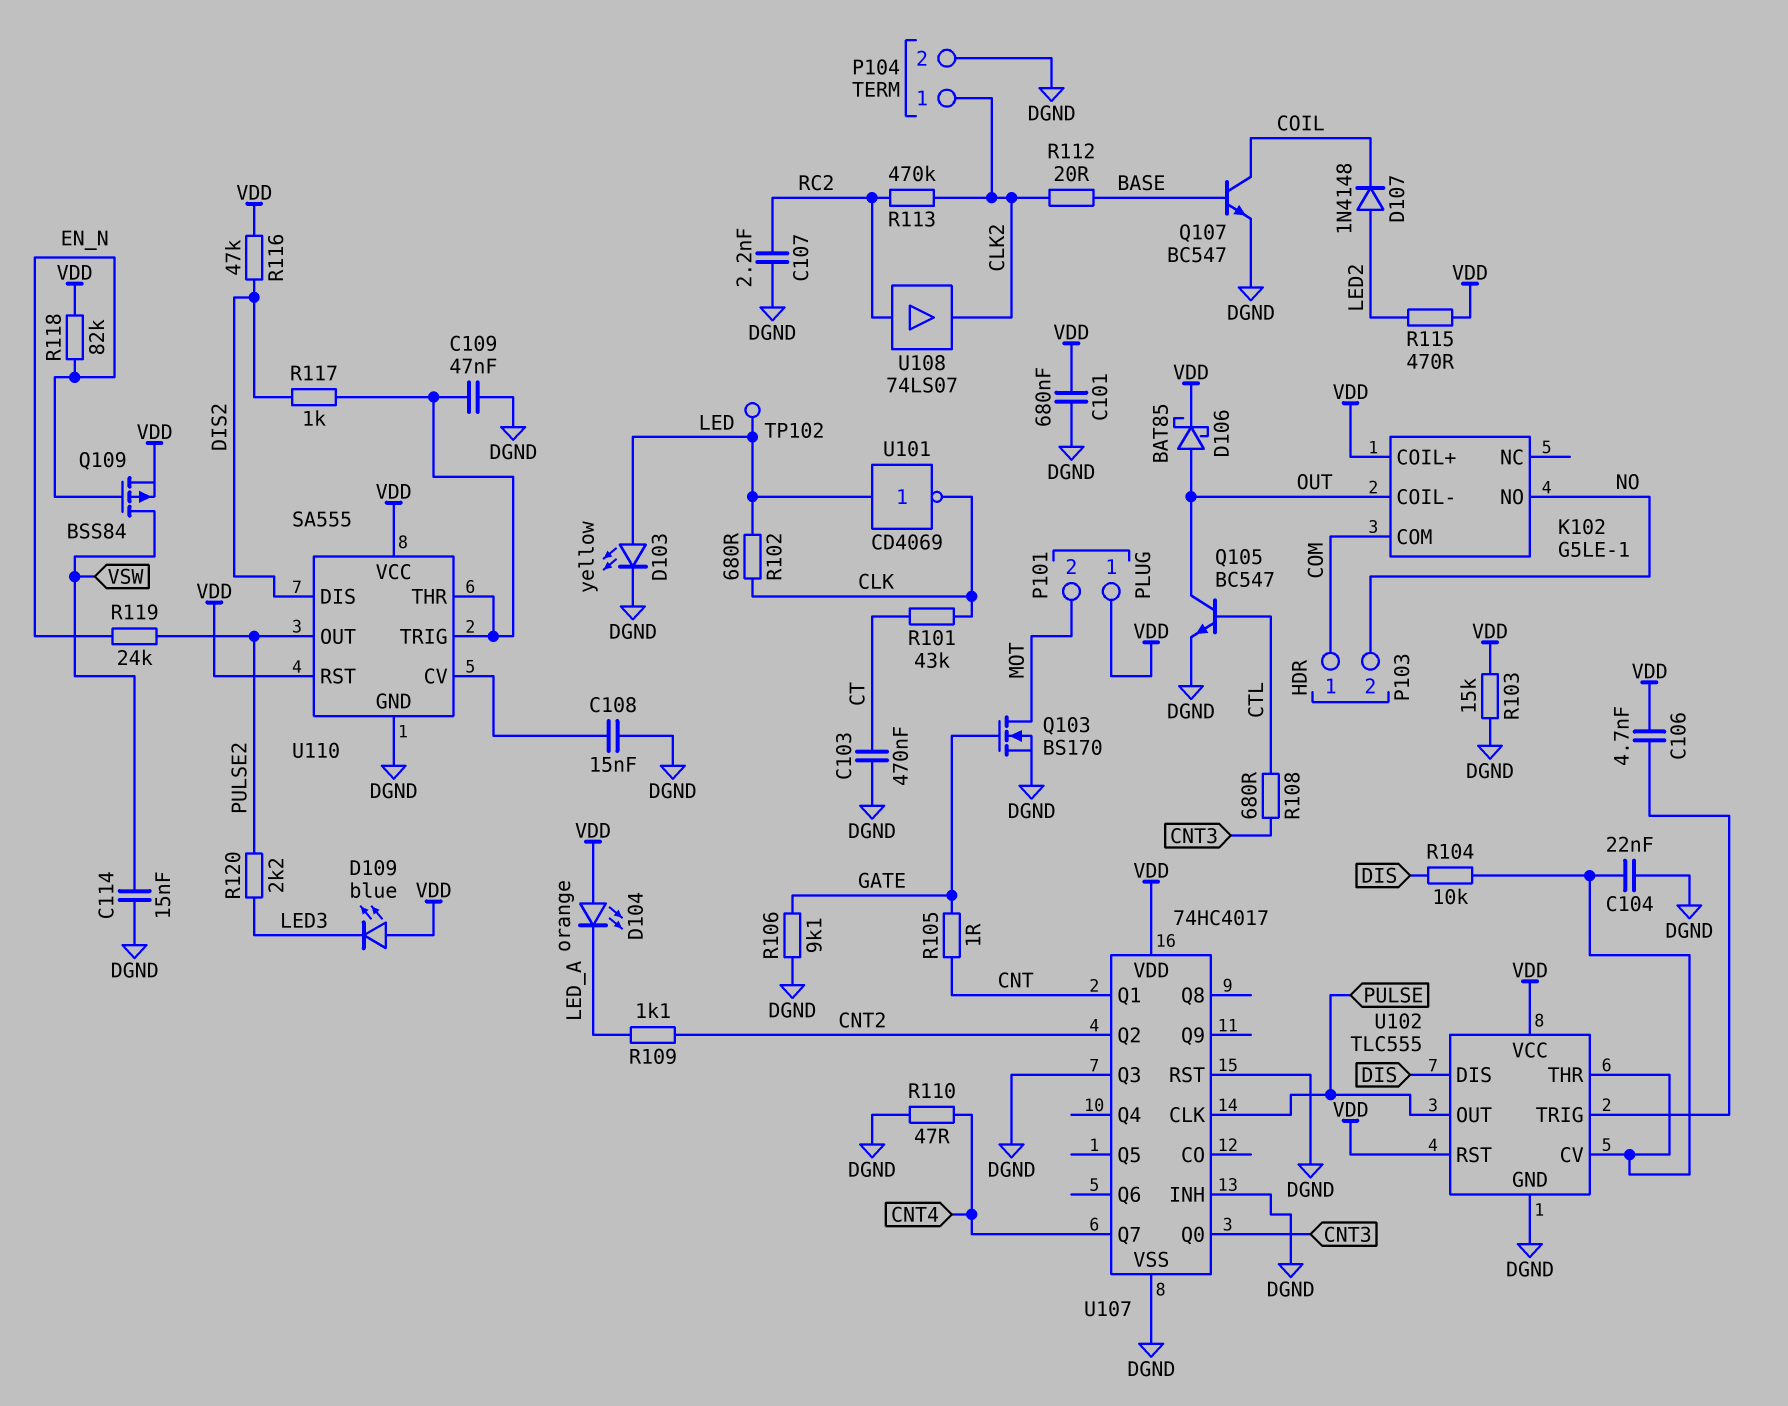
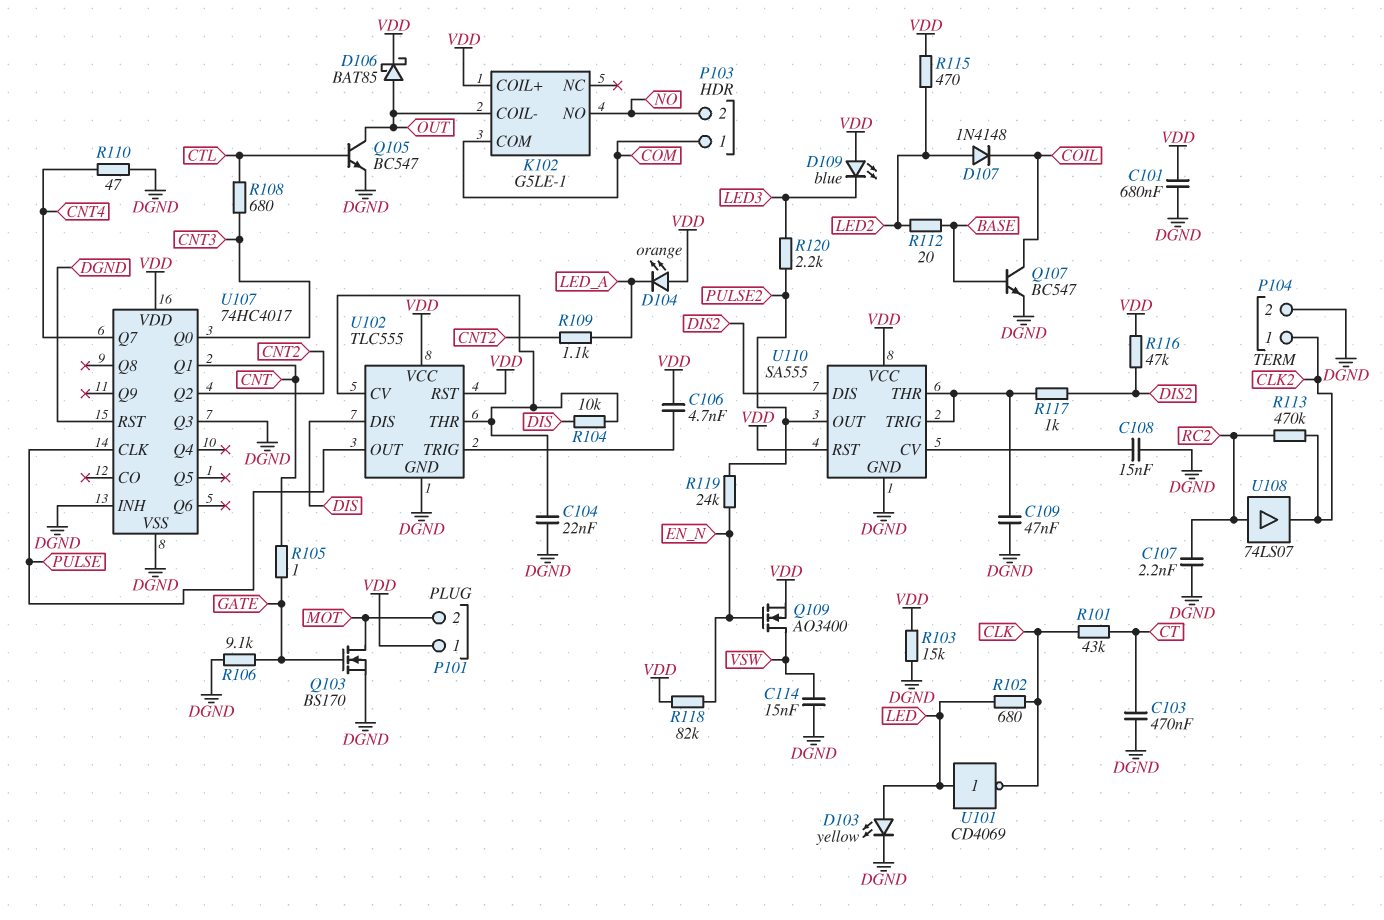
Q109: PMOS BSS84 (G EN_N, D VSW, S VDD) -> NMOS AO3400 (G EN_N, D VSW, S VDD)
R112: 20 (BASE, CLK2) -> 20 (BASE, LED2)
TP102: test point (LED) -> none

